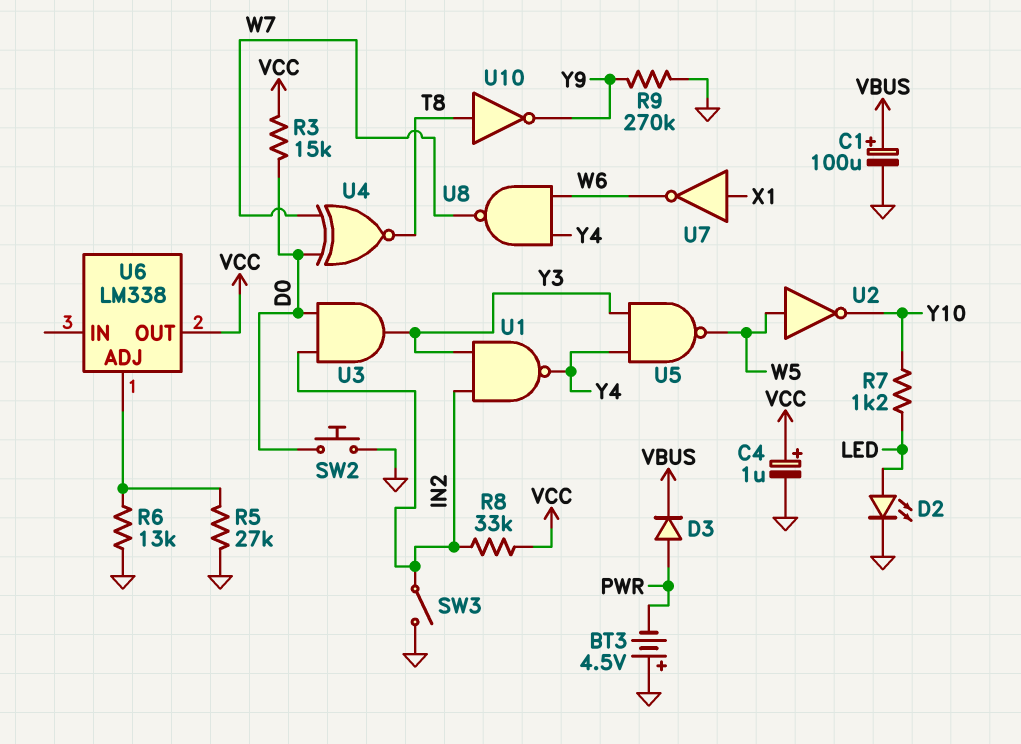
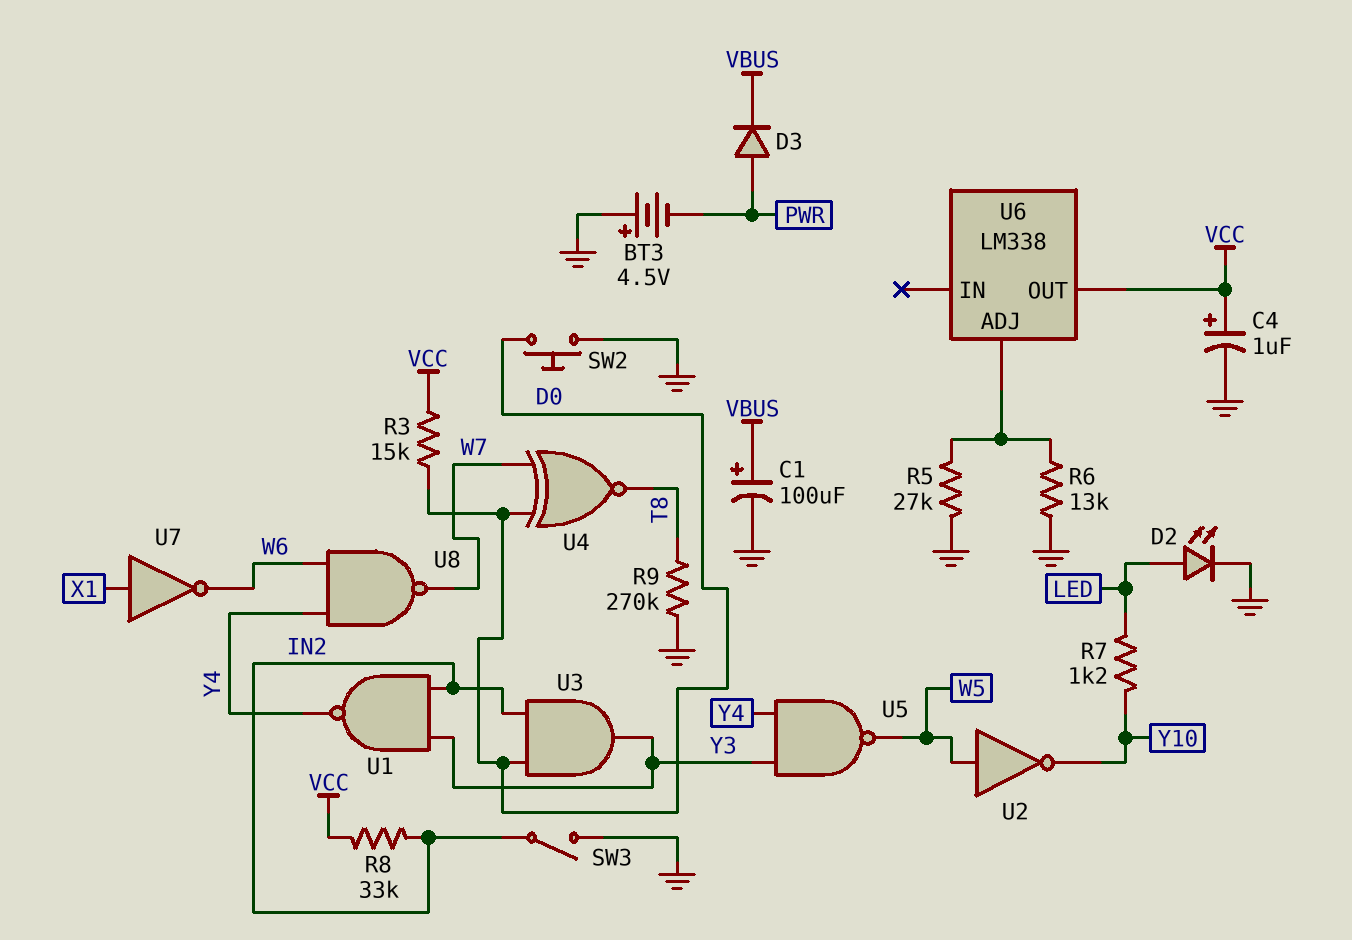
R9: 270k (GND, Y9) -> 270k (GND, T8)
U10: NOT (in T8, out Y9) -> none

